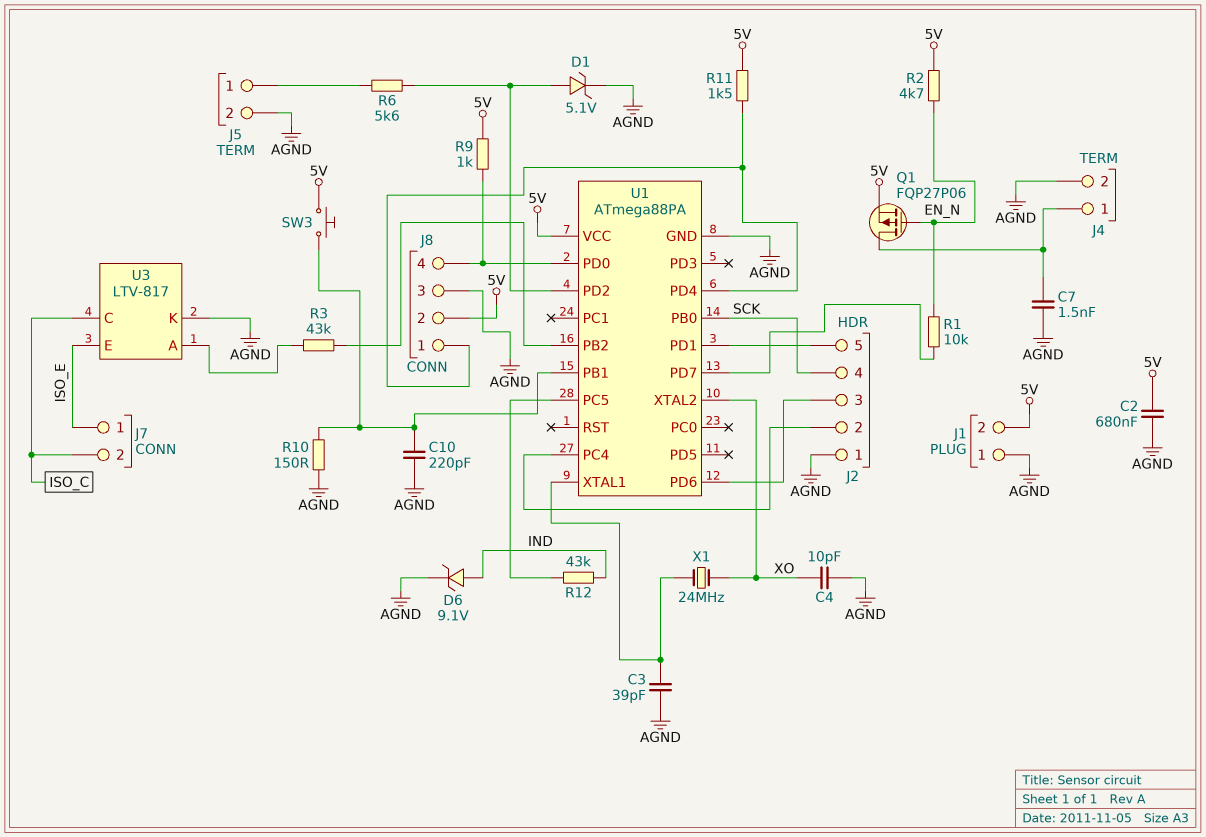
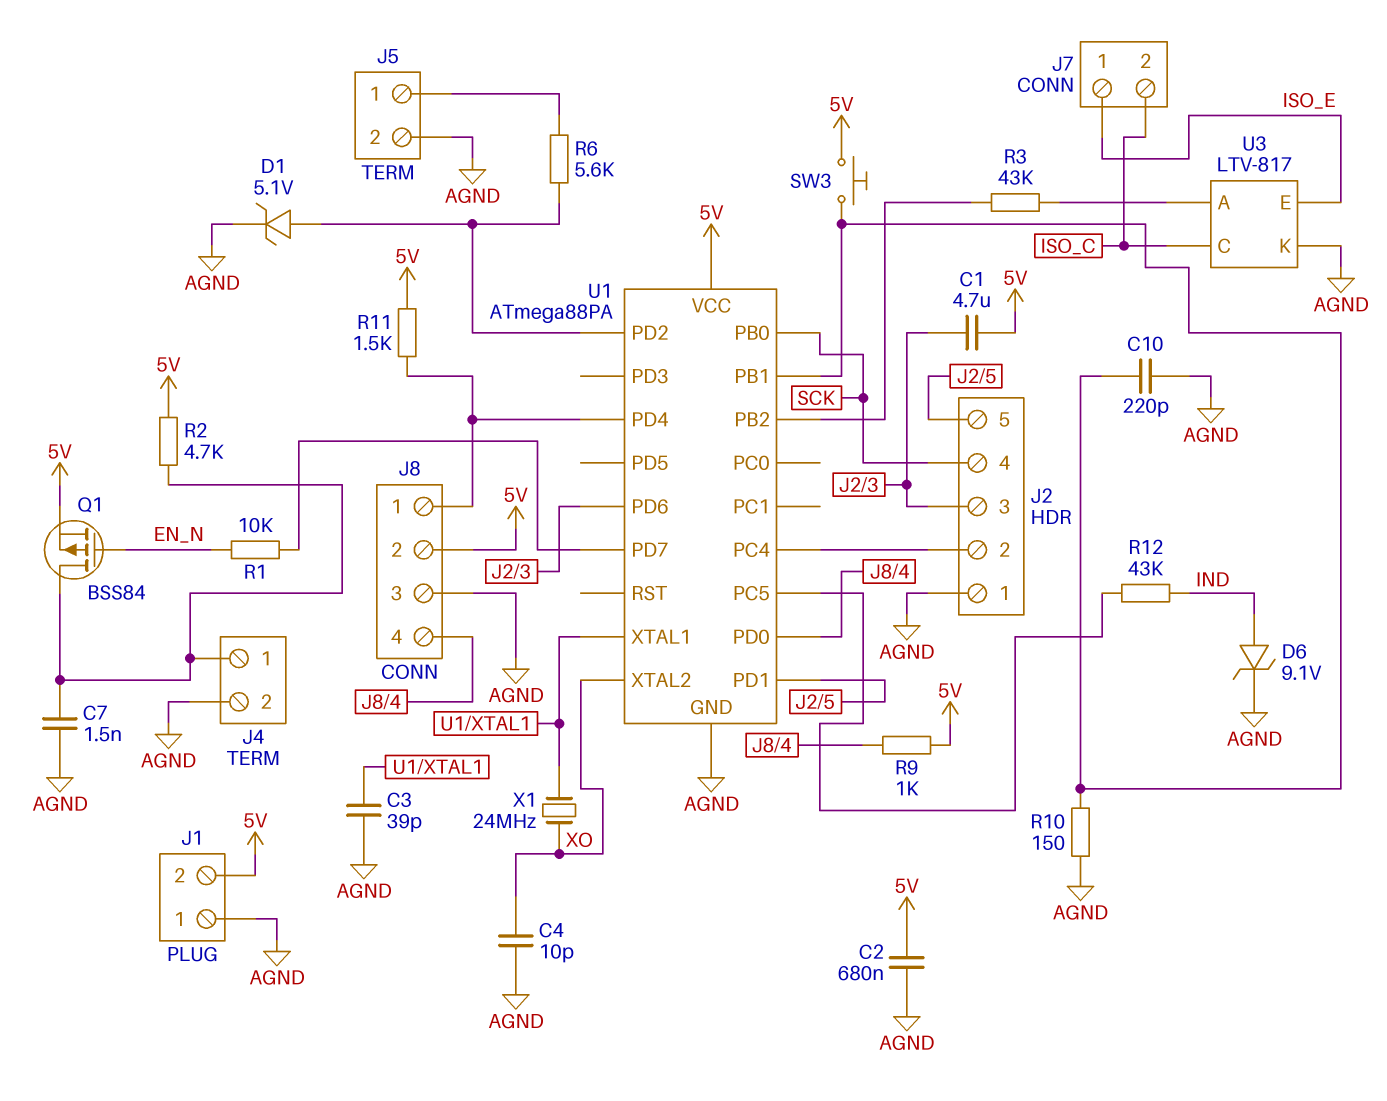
C1: none -> 4.7uF (5V, J2/3)
Q1: PMOS FQP27P06 (G EN_N, D J4/1, S 5V) -> PMOS BSS84 (G EN_N, D J4/1, S 5V)
R2: 4.7k (5V, EN_N) -> 4.7k (5V, J4/1)

